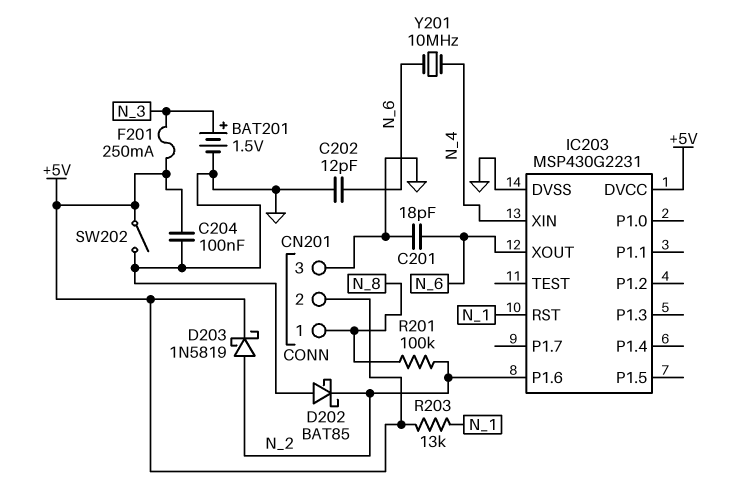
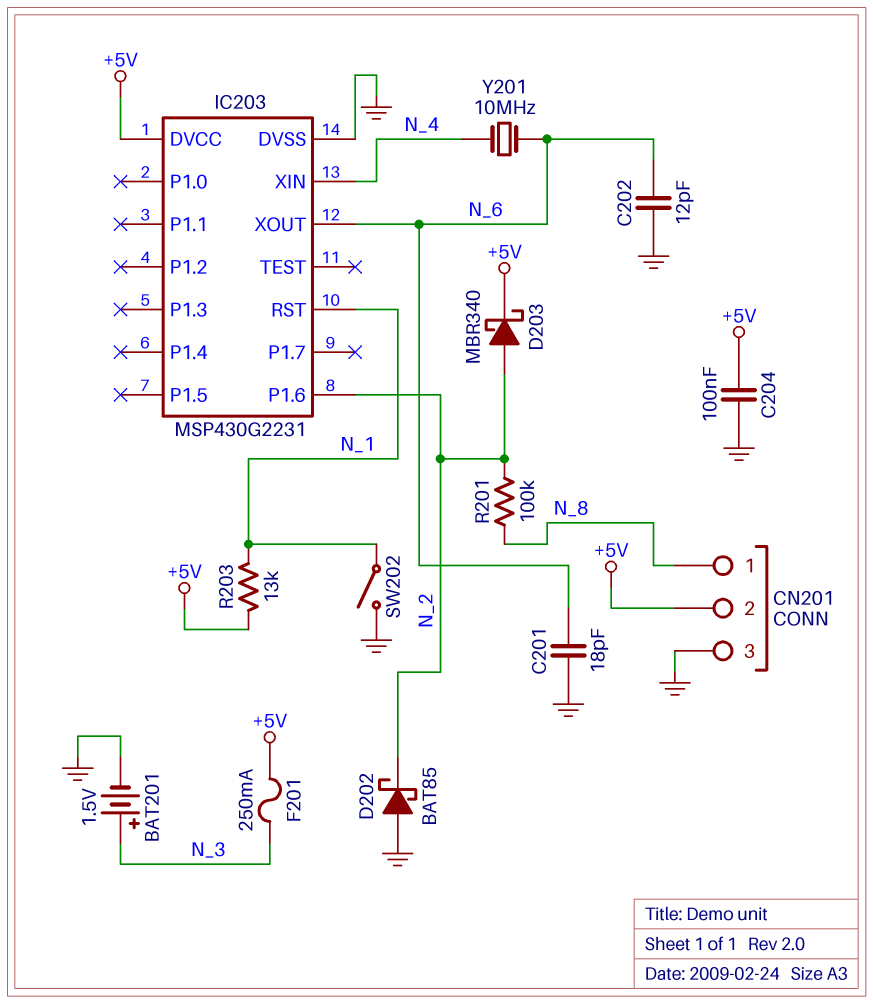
D203: schottky 1N5819 (A N_2, K +5V) -> schottky MBR340 (A N_2, K +5V)
SW202: switch (+5V, GND) -> switch (GND, N_1)

